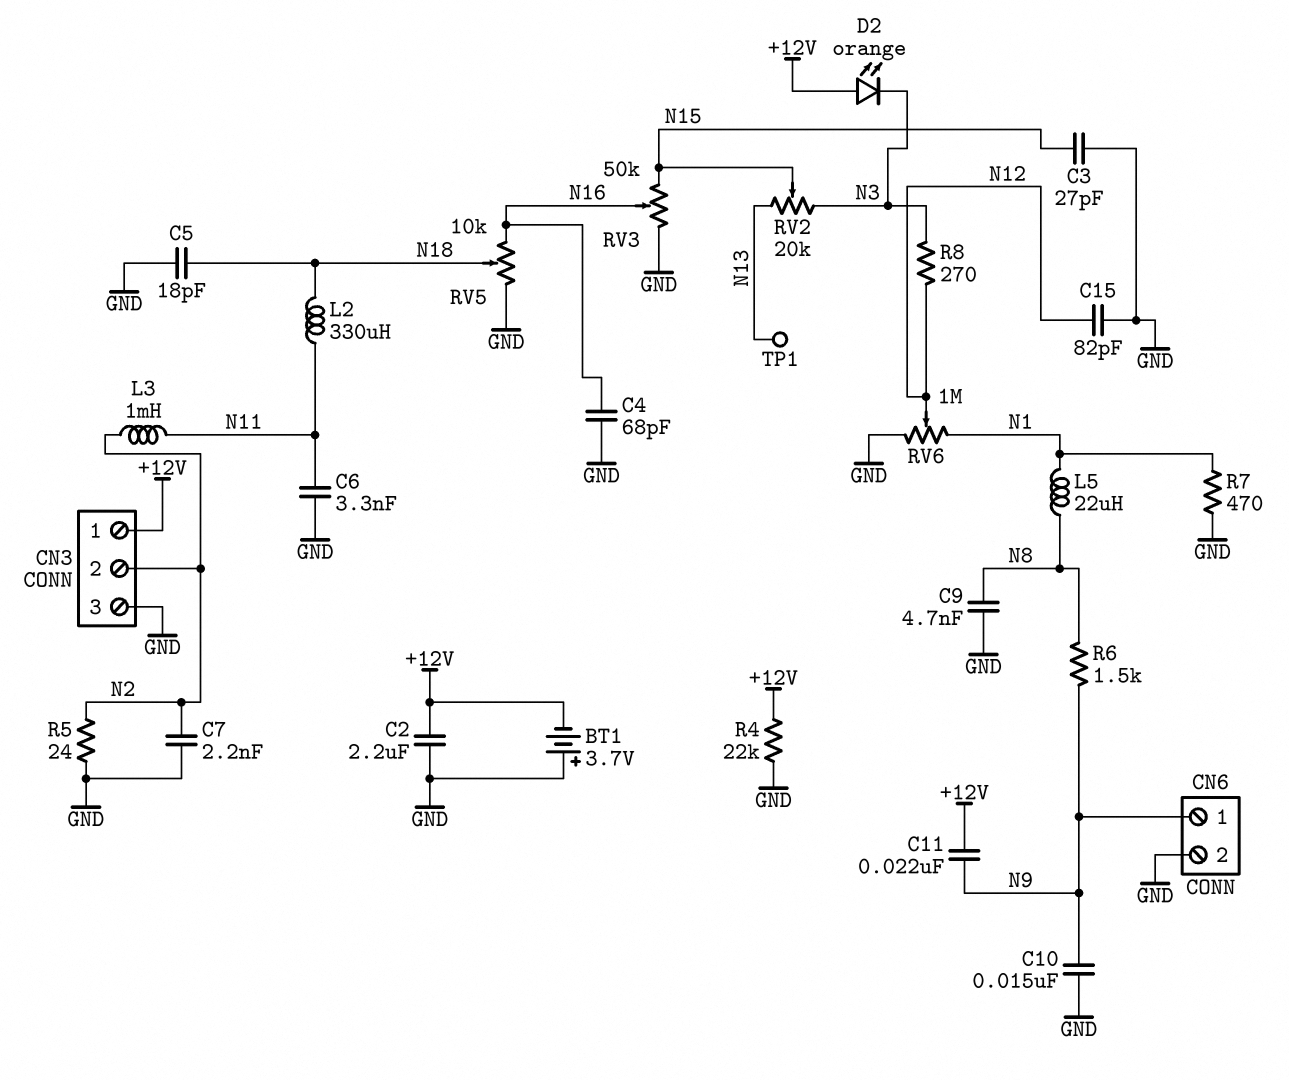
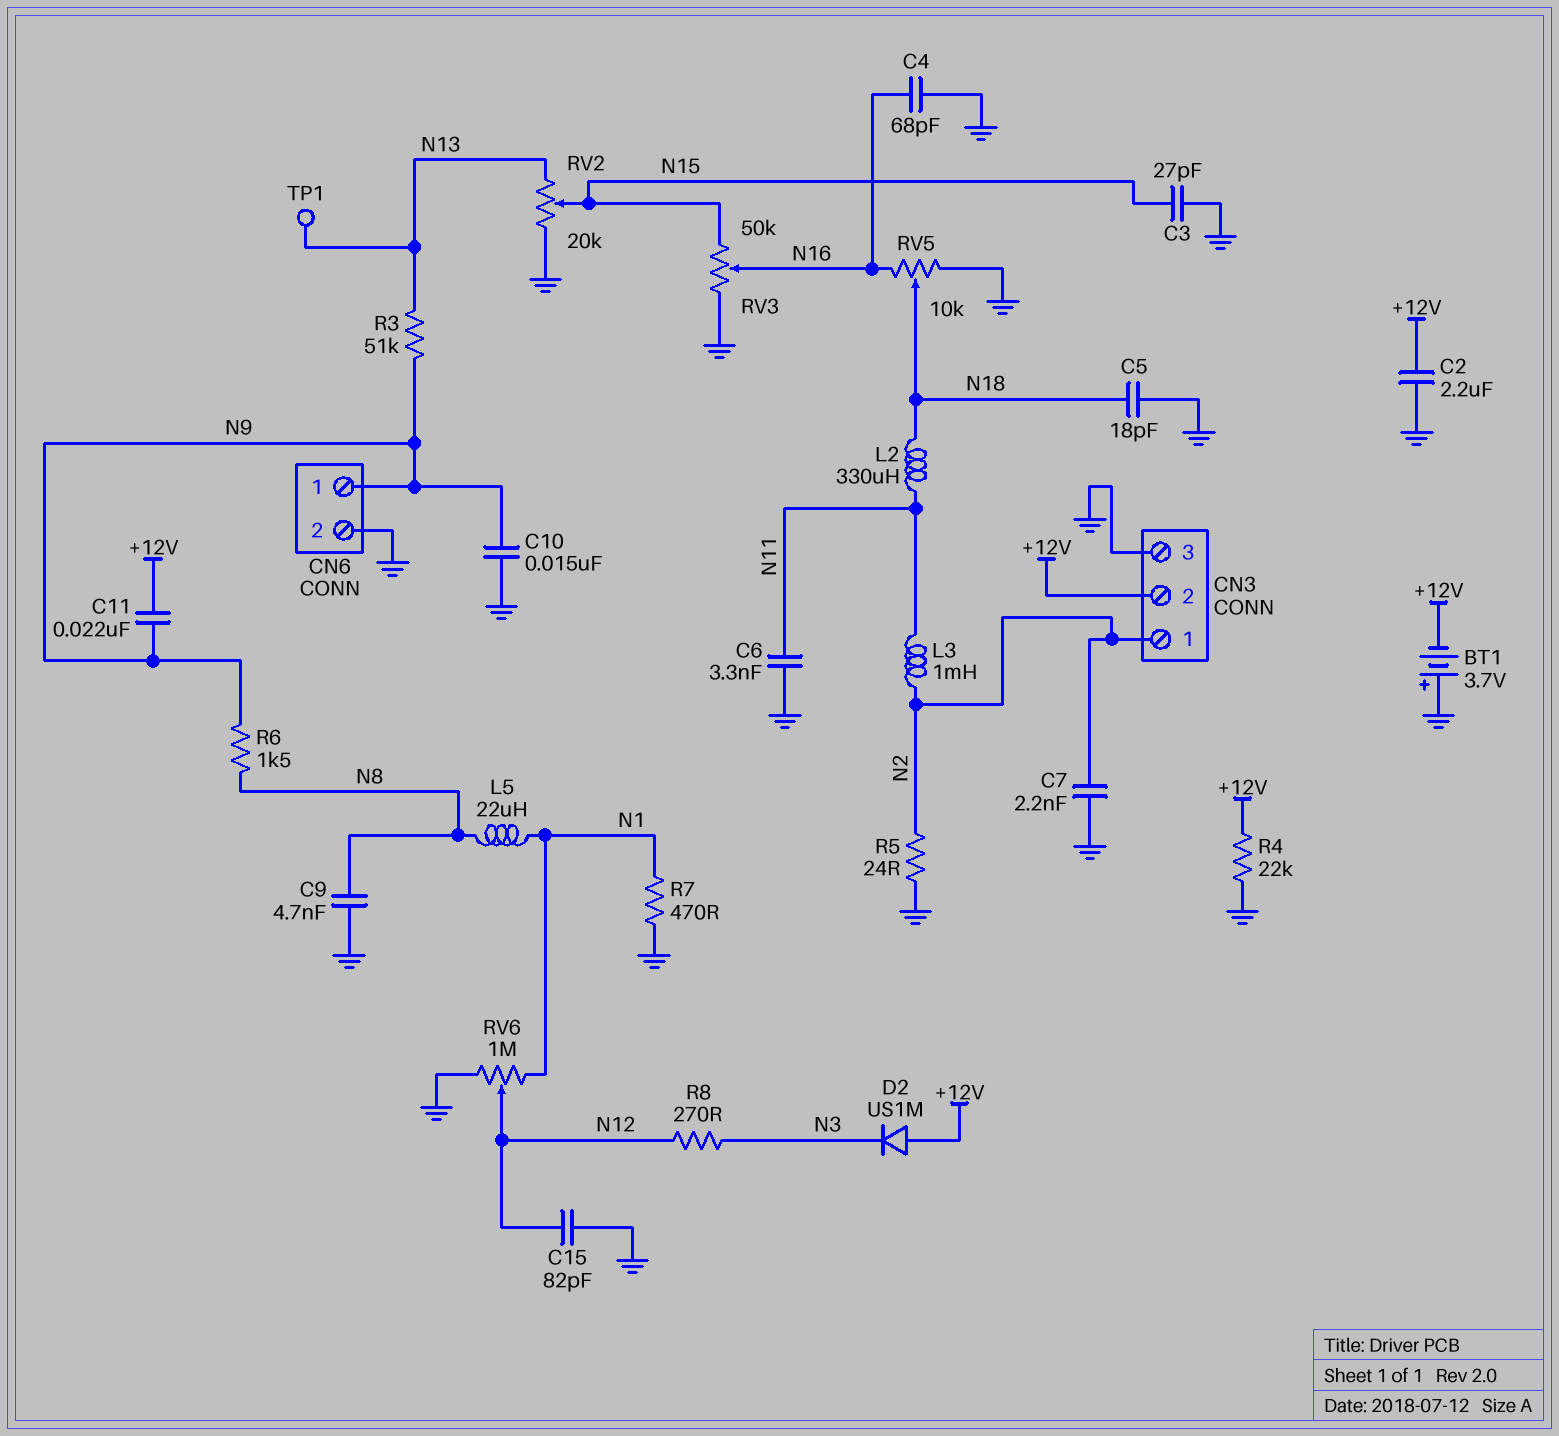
CN3 pin 1: +12V -> N2
CN3 pin 2: N2 -> +12V
D2: LED orange (A +12V, K N3) -> diode US1M (A +12V, K N3)
R3: none -> 51k (N9, N13)
RV2: 20k (N3, N13, wiper N15) -> 20k (GND, N13, wiper N15)

